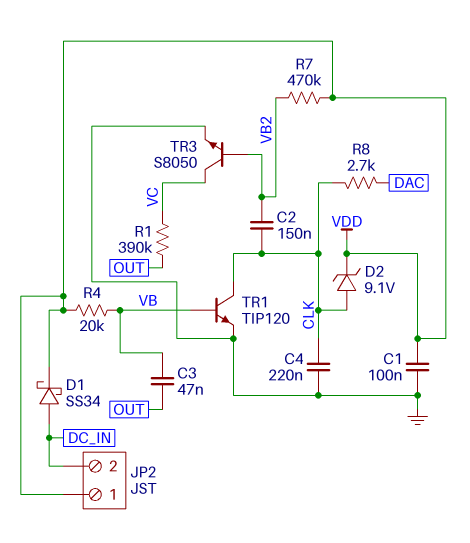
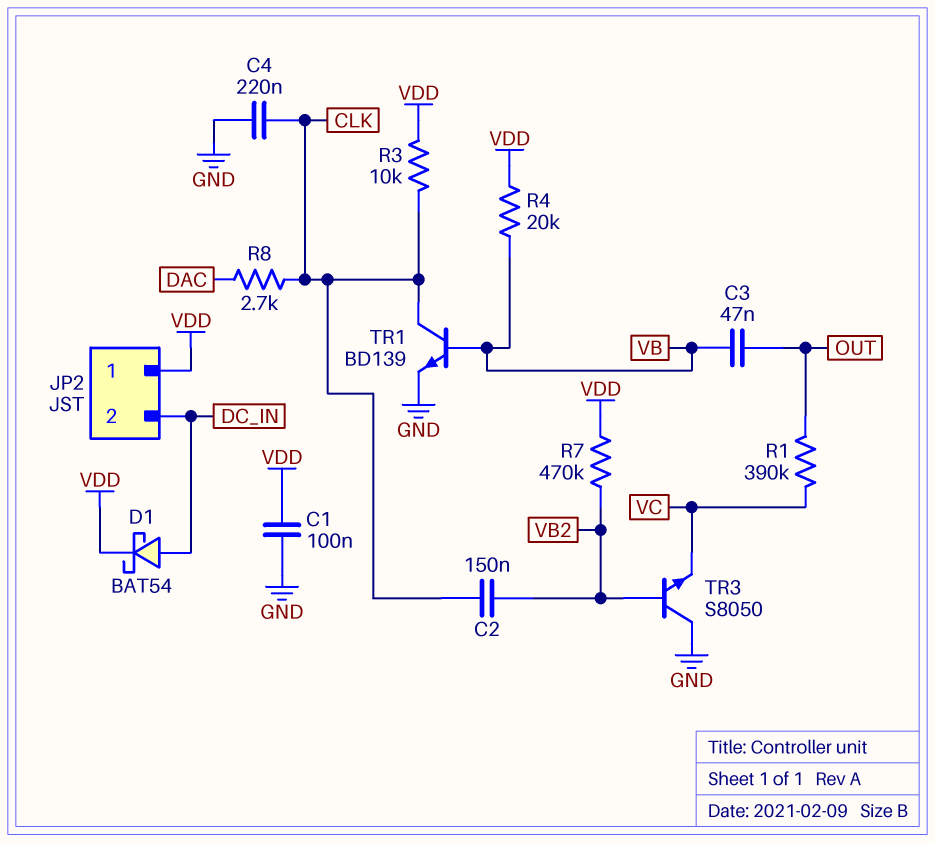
D1: schottky SS34 (A DC_IN, K VDD) -> schottky BAT54 (A DC_IN, K VDD)
D2: zener 9.1V (A CLK, K VDD) -> none
R3: none -> 10k (CLK, VDD)
TR1: NPN TIP120 (B VB, C CLK, E GND) -> NPN BD139 (B VB, C CLK, E GND)
TR3: NPN S8050 (B VB2, C VC, E GND) -> NPN S8050 (B VB2, C GND, E VC)

